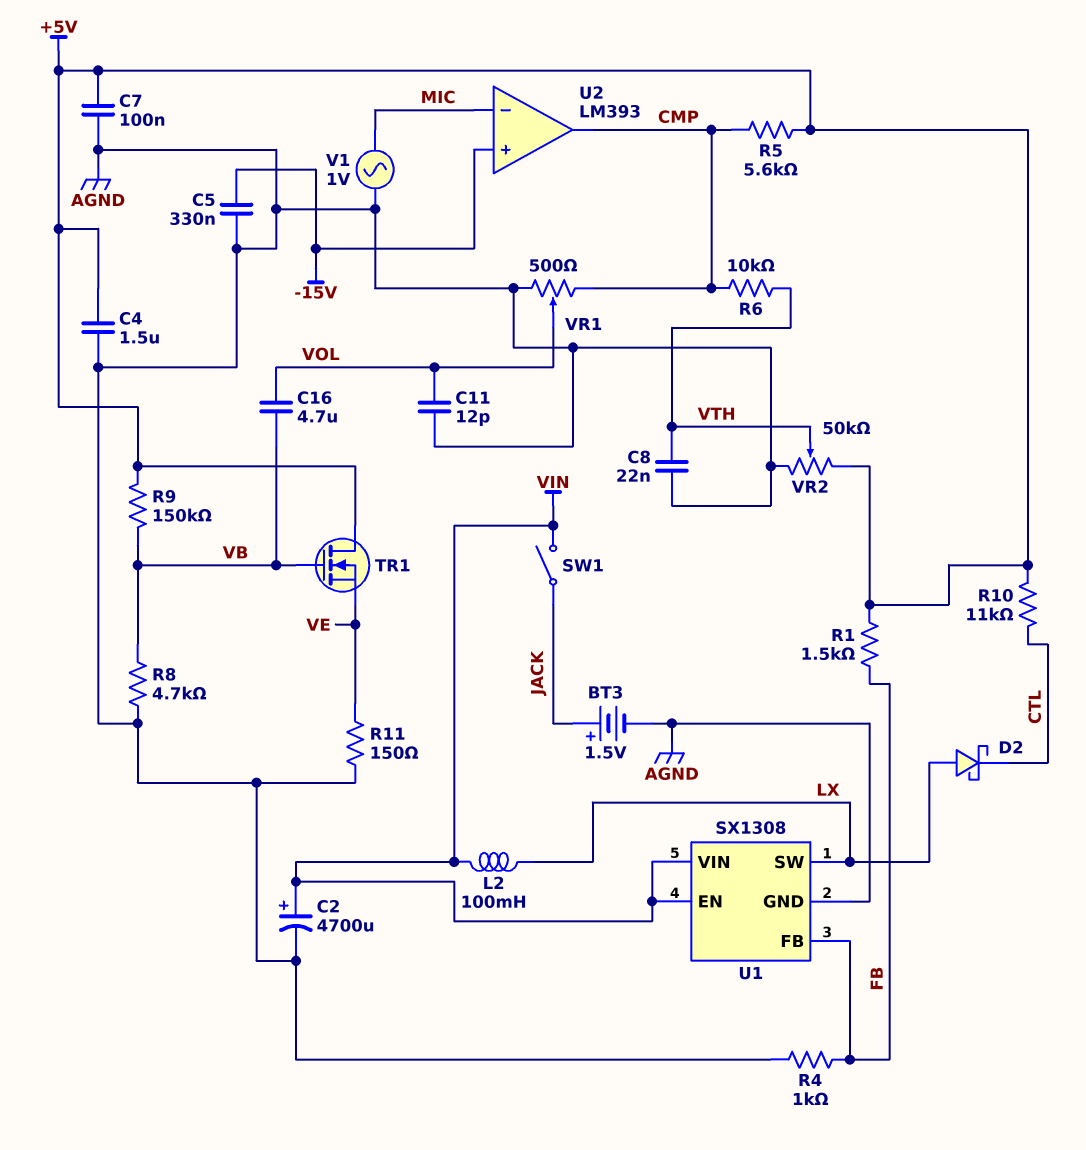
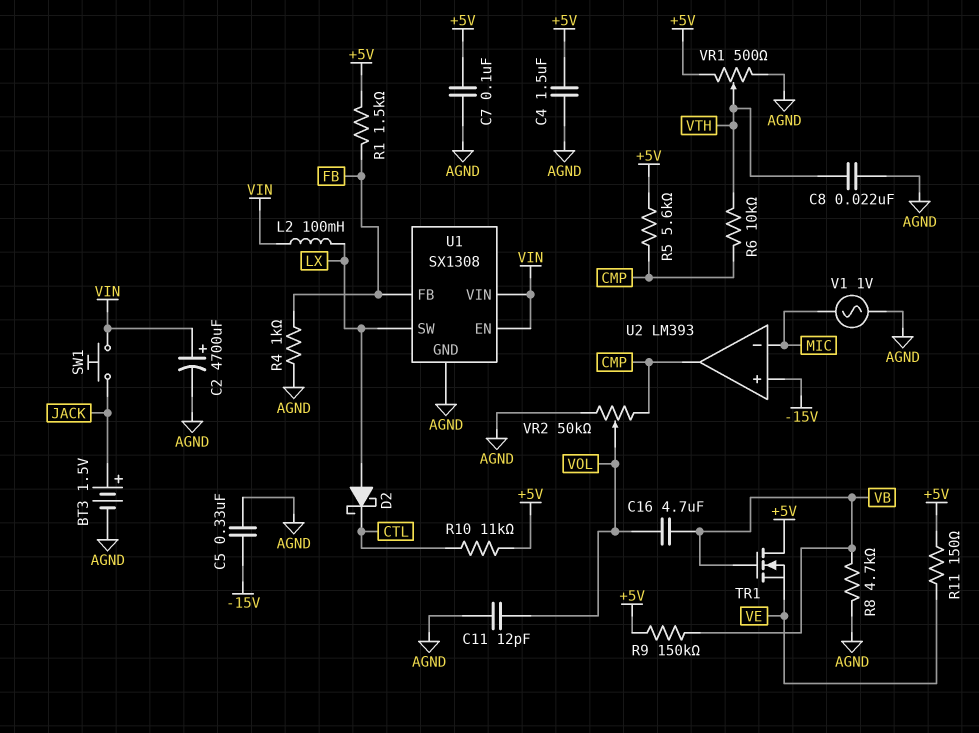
R11: 150 (AGND, VE) -> 150 (+5V, VE)
SW1: switch (JACK, VIN) -> button (JACK, VIN)
VR1: 500 (AGND, CMP, wiper VOL) -> 500 (+5V, AGND, wiper VTH)
VR2: 50k (+5V, AGND, wiper VTH) -> 50k (AGND, CMP, wiper VOL)

